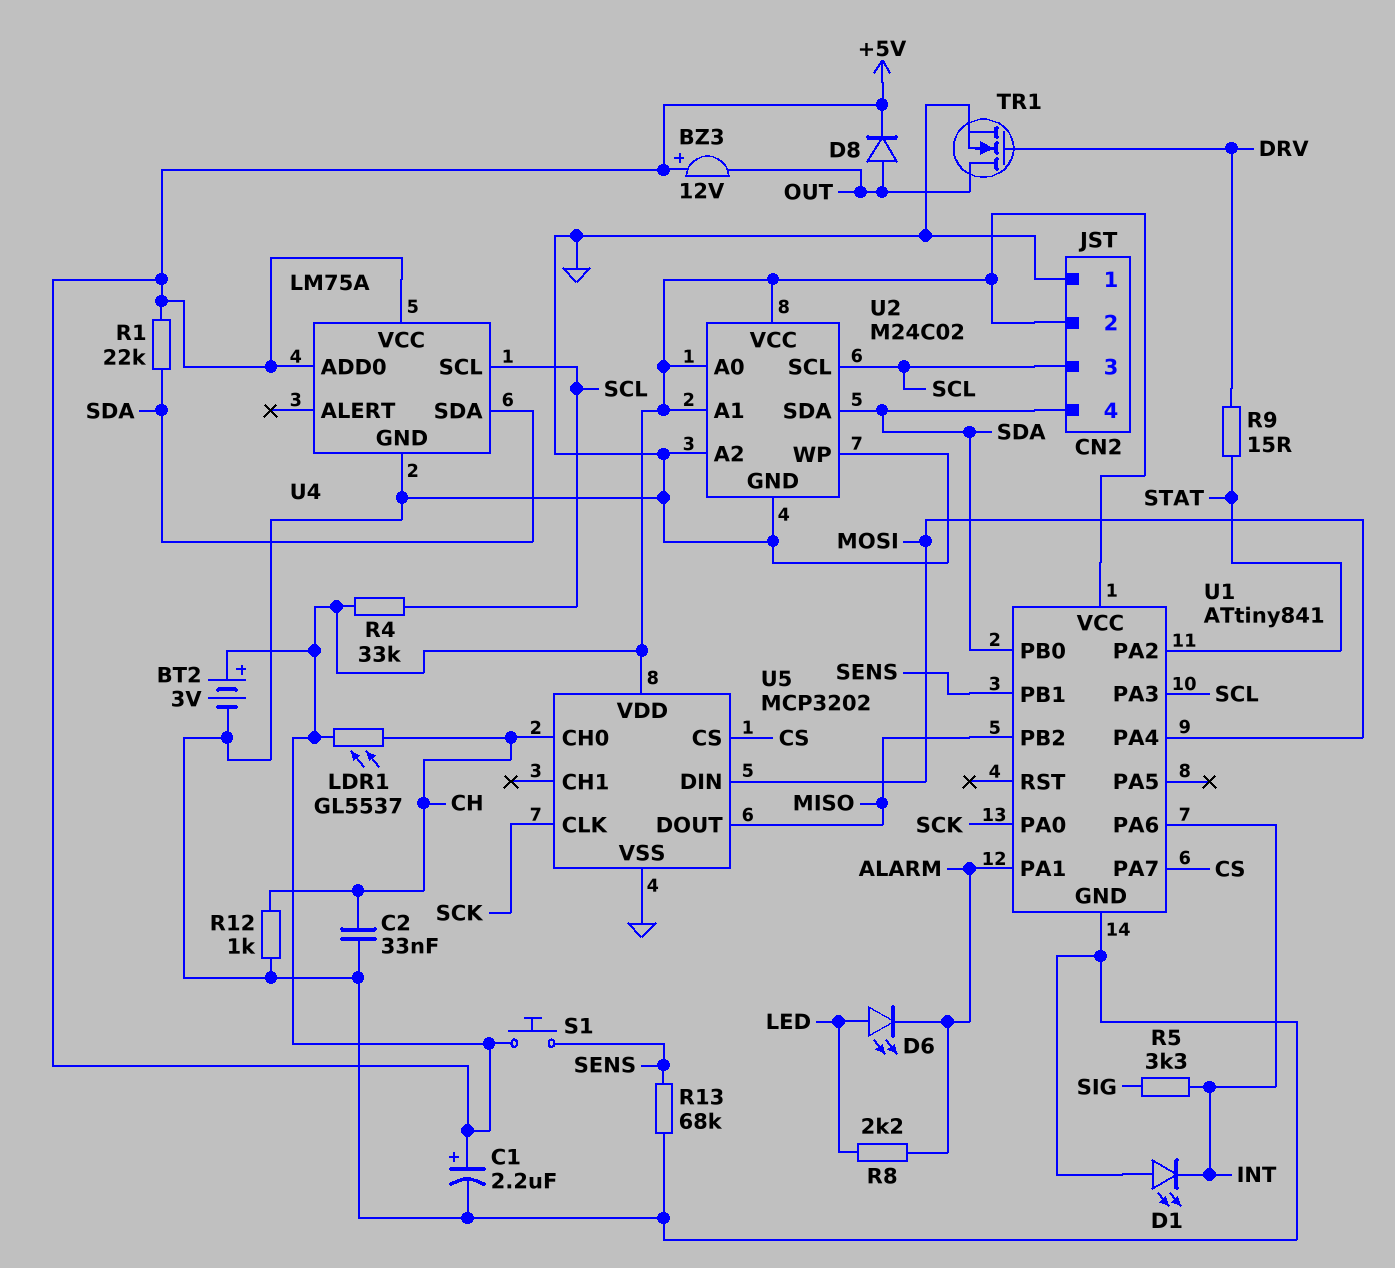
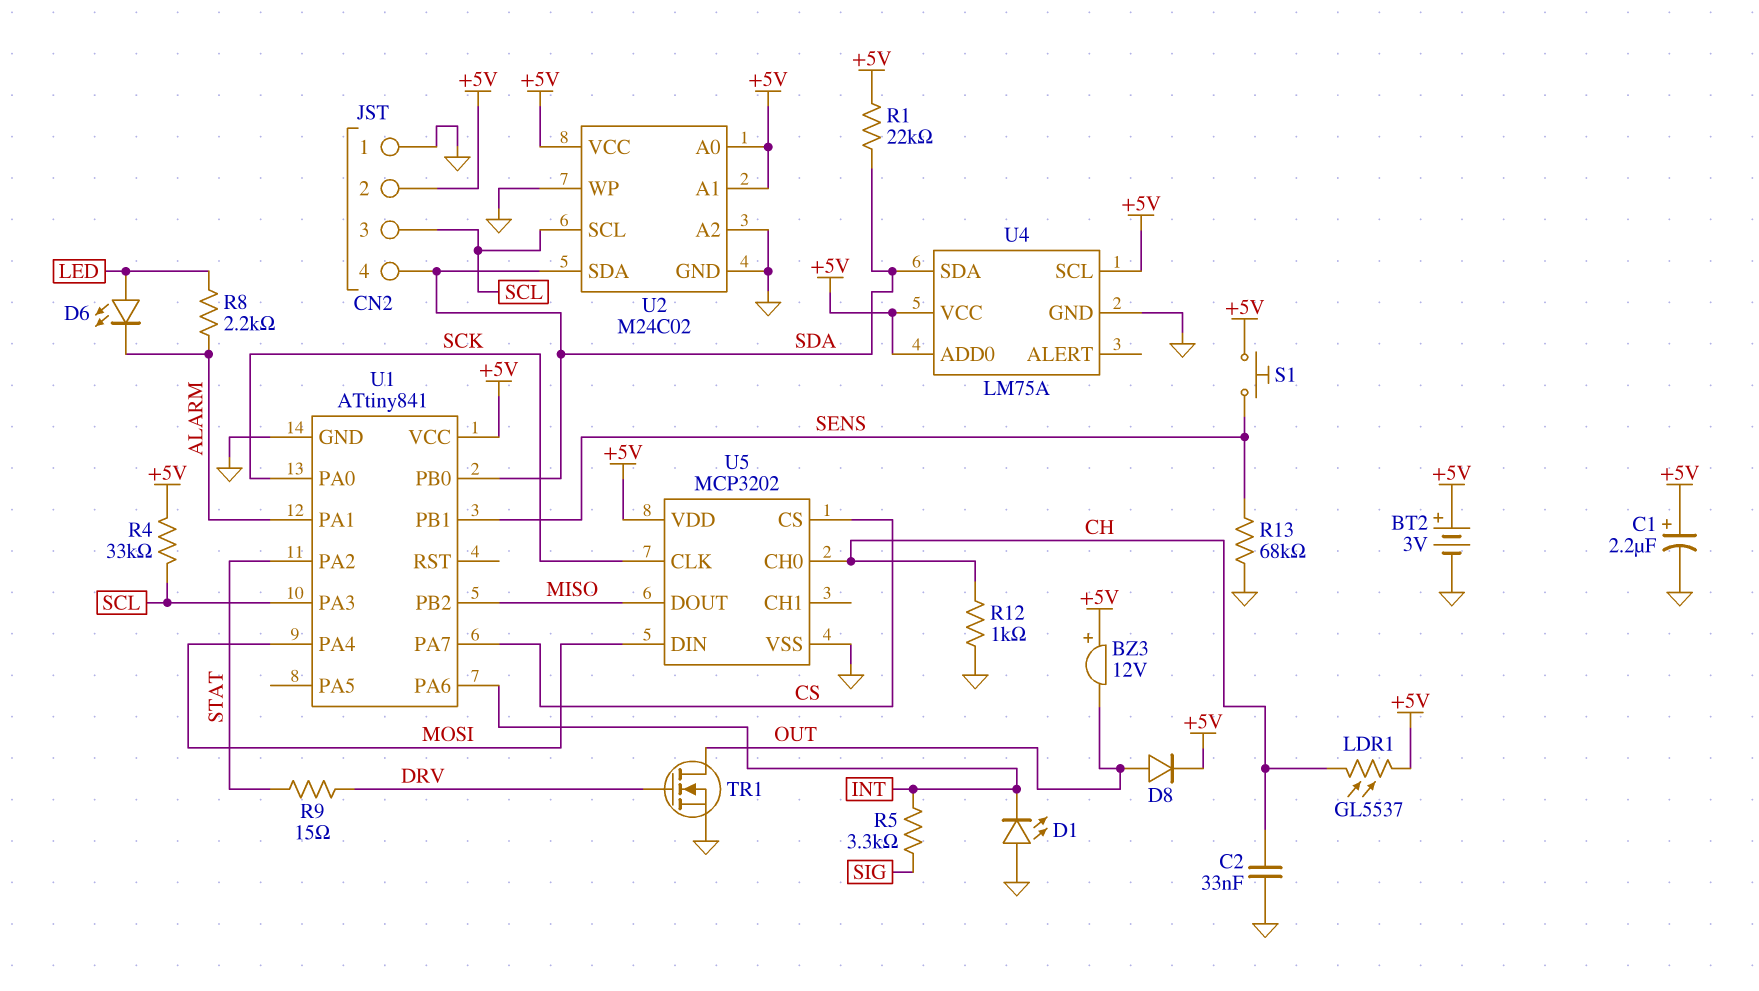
U4 pin SCL: SCL -> +5V

